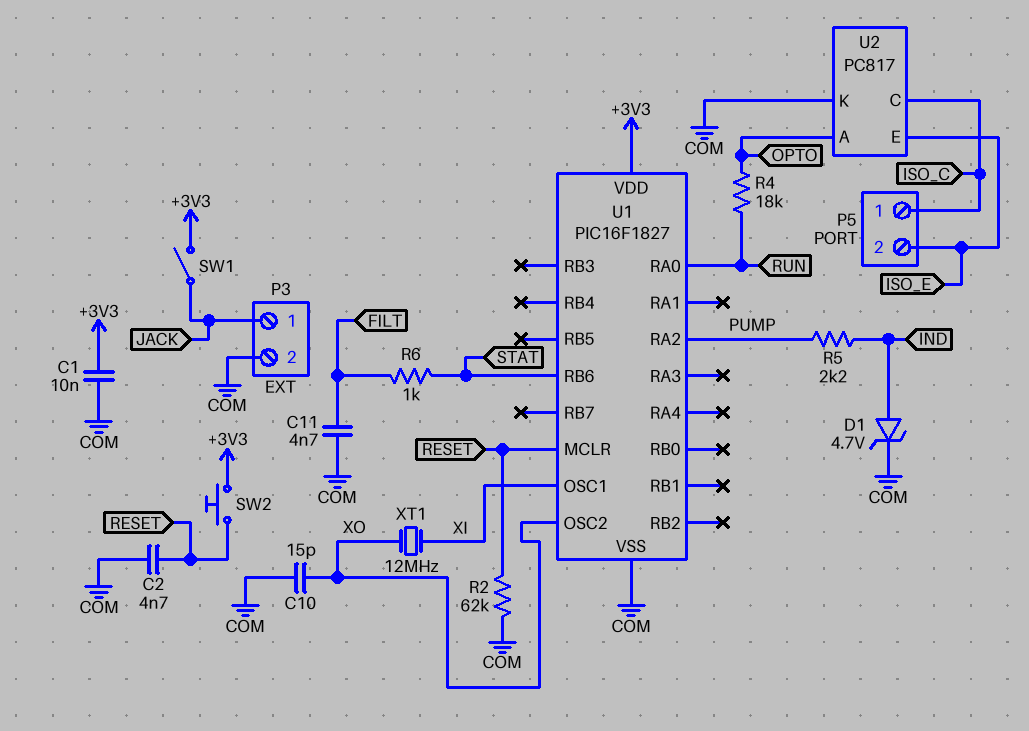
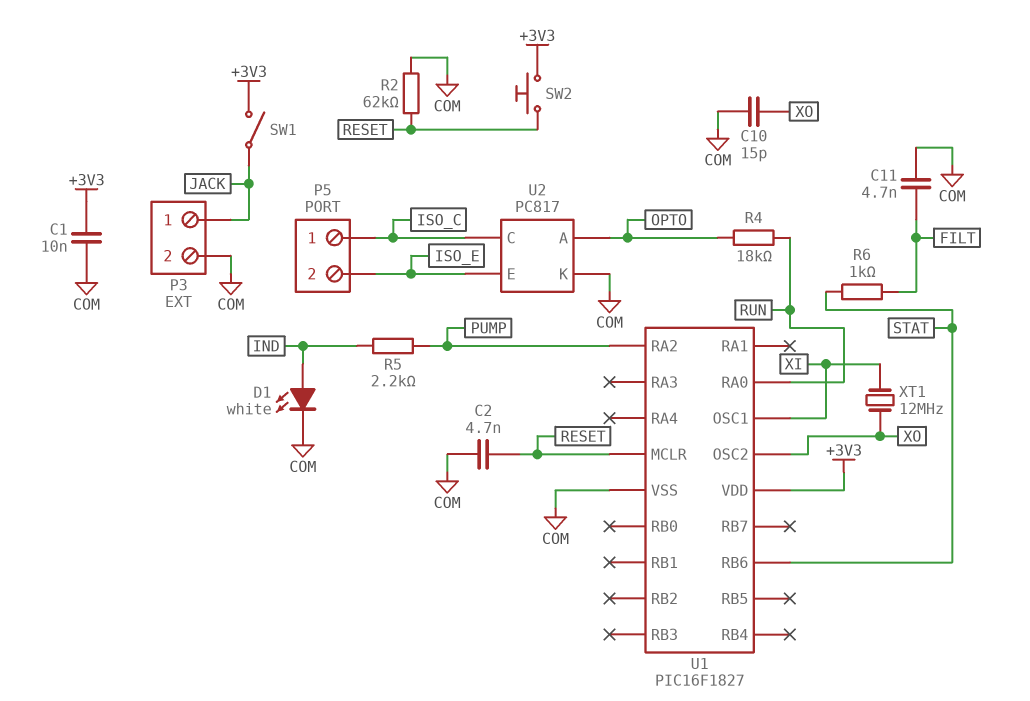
D1: zener 4.7V (A IND, K COM) -> LED white (A IND, K COM)

